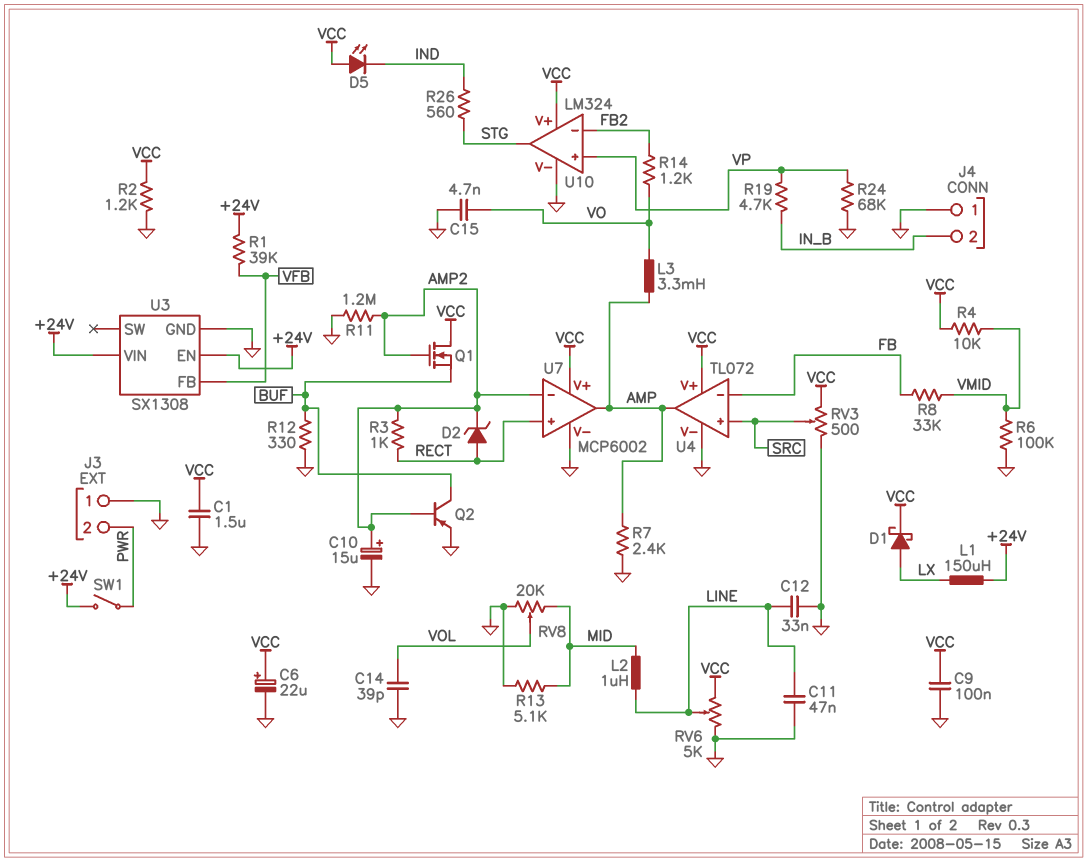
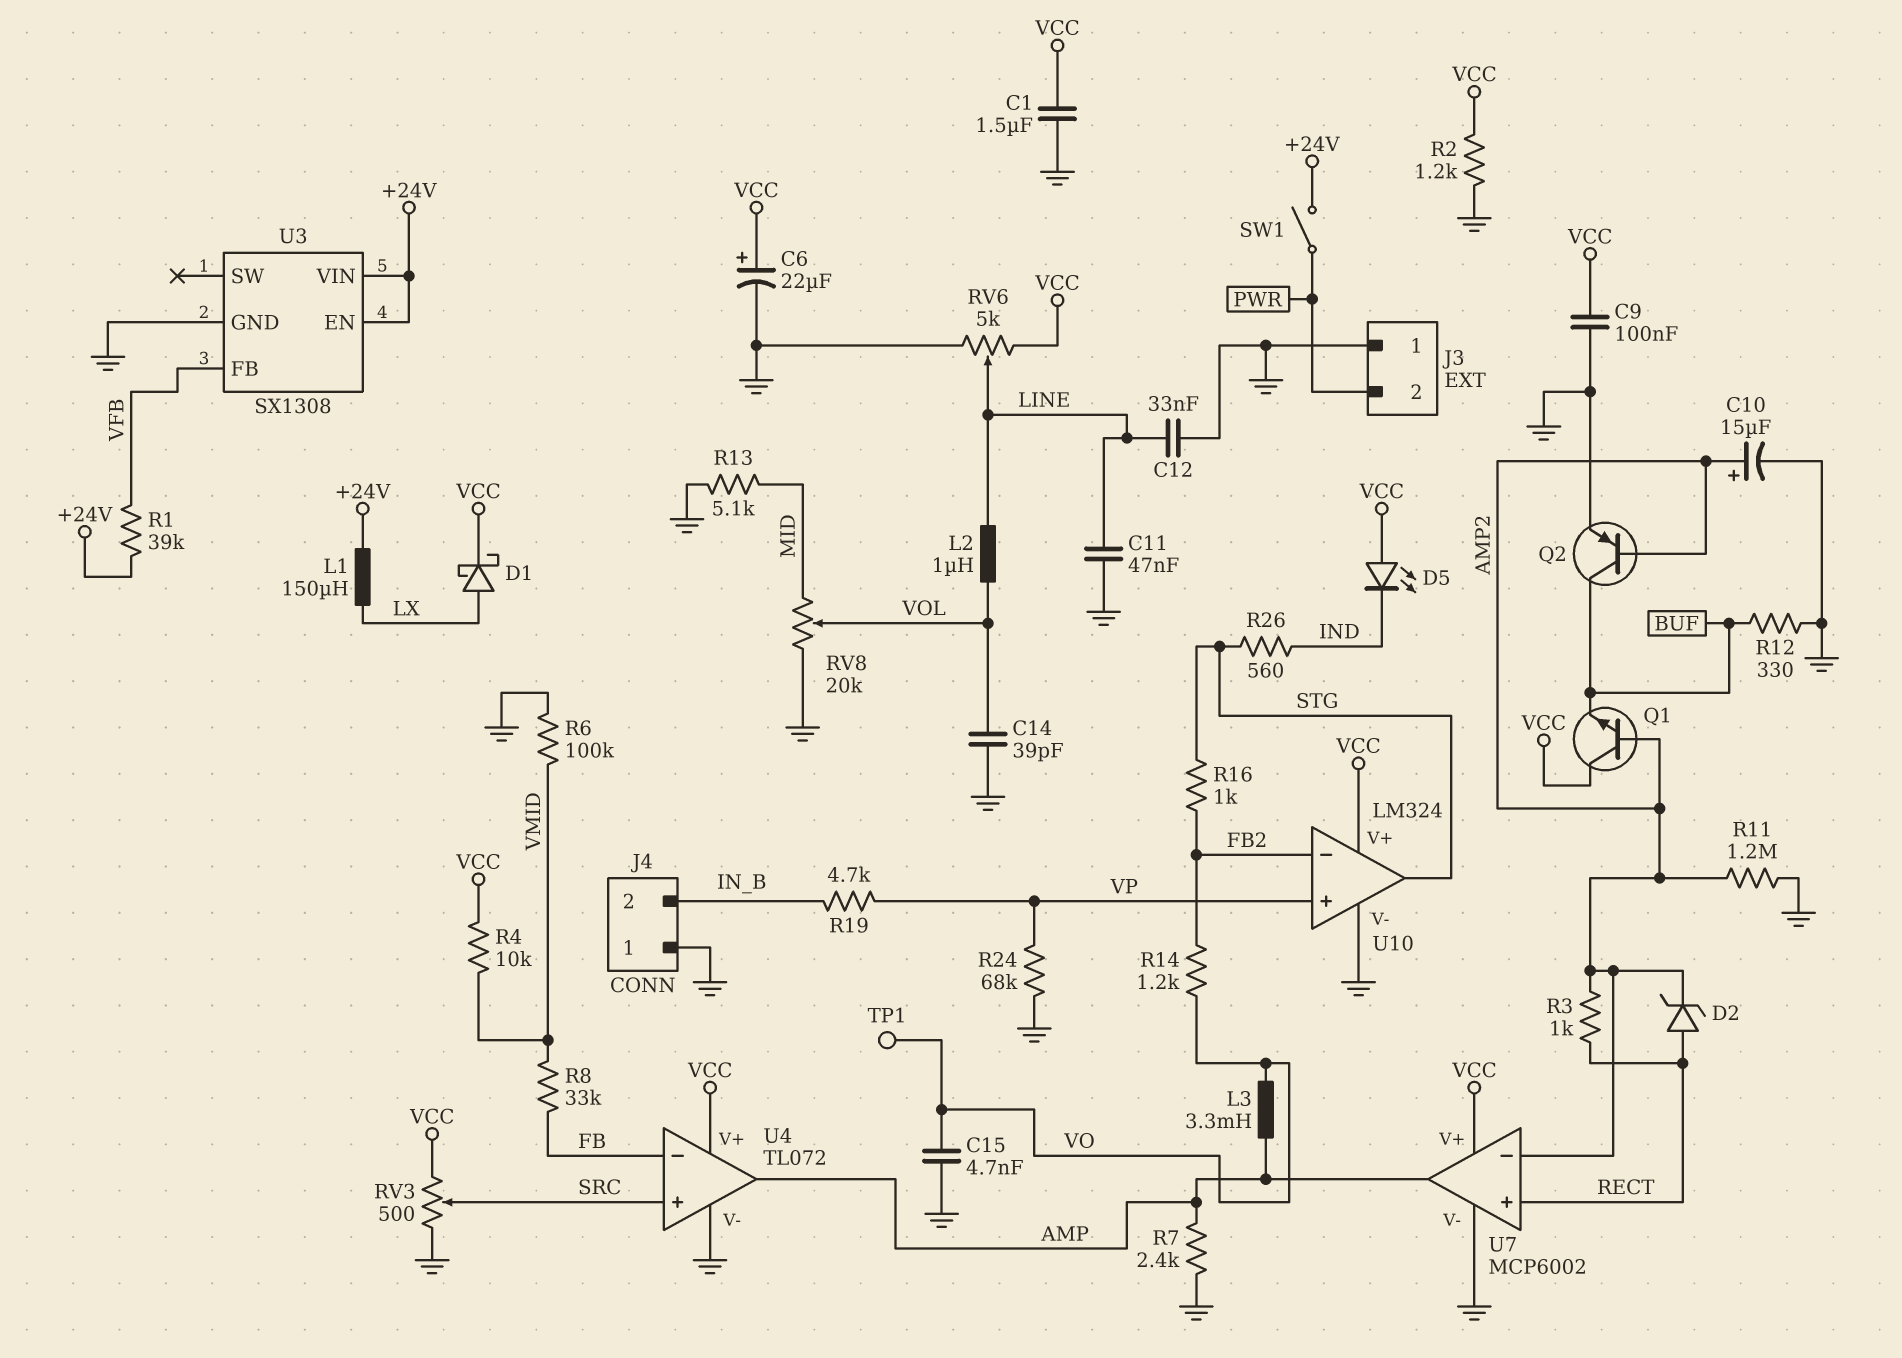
L2: 1uH (LINE, MID) -> 1uH (LINE, VOL)
Q1: NMOS (G AMP2, D VCC, S BUF) -> NPN (B AMP2, C VCC, E BUF)
R16: none -> 1k (FB2, STG)
TP1: none -> test point (VO)

